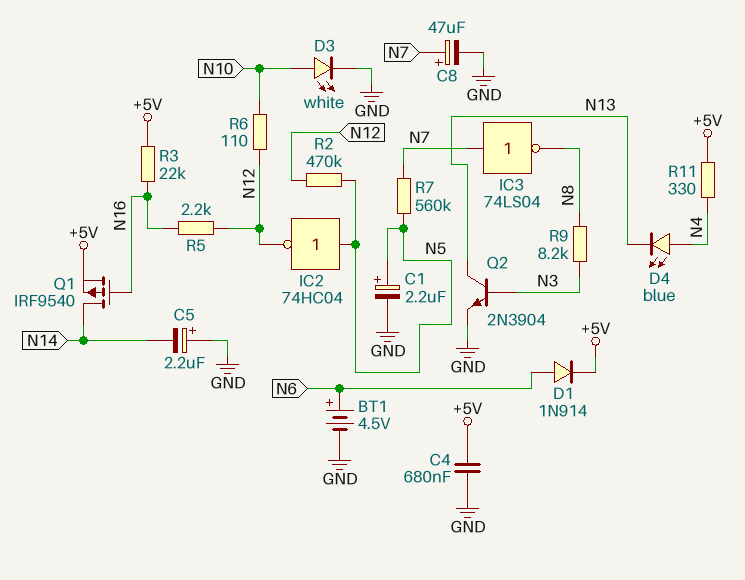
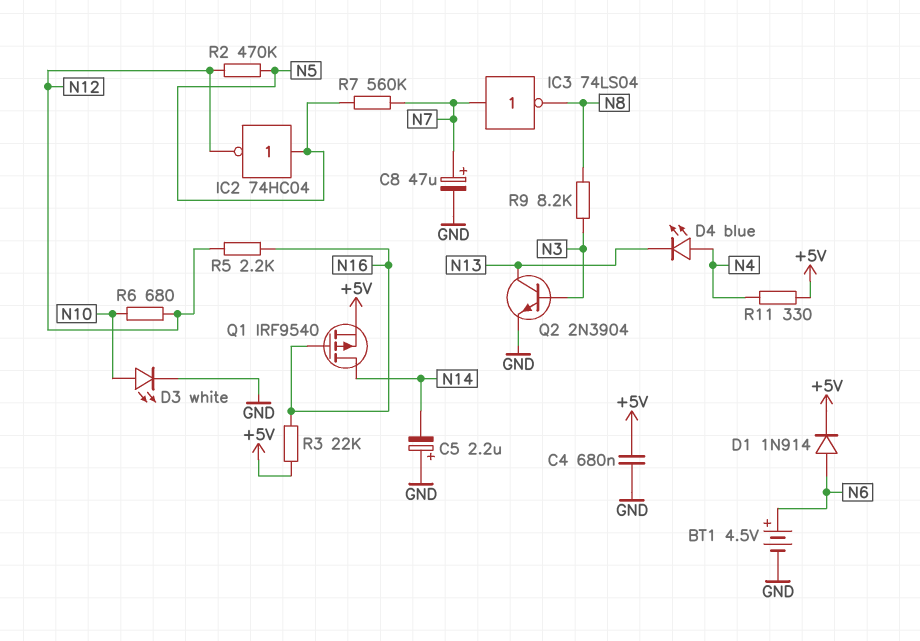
C1: 2.2uF (plus N5, minus GND) -> none
R6: 110 (N10, N12) -> 680 (N10, N12)

